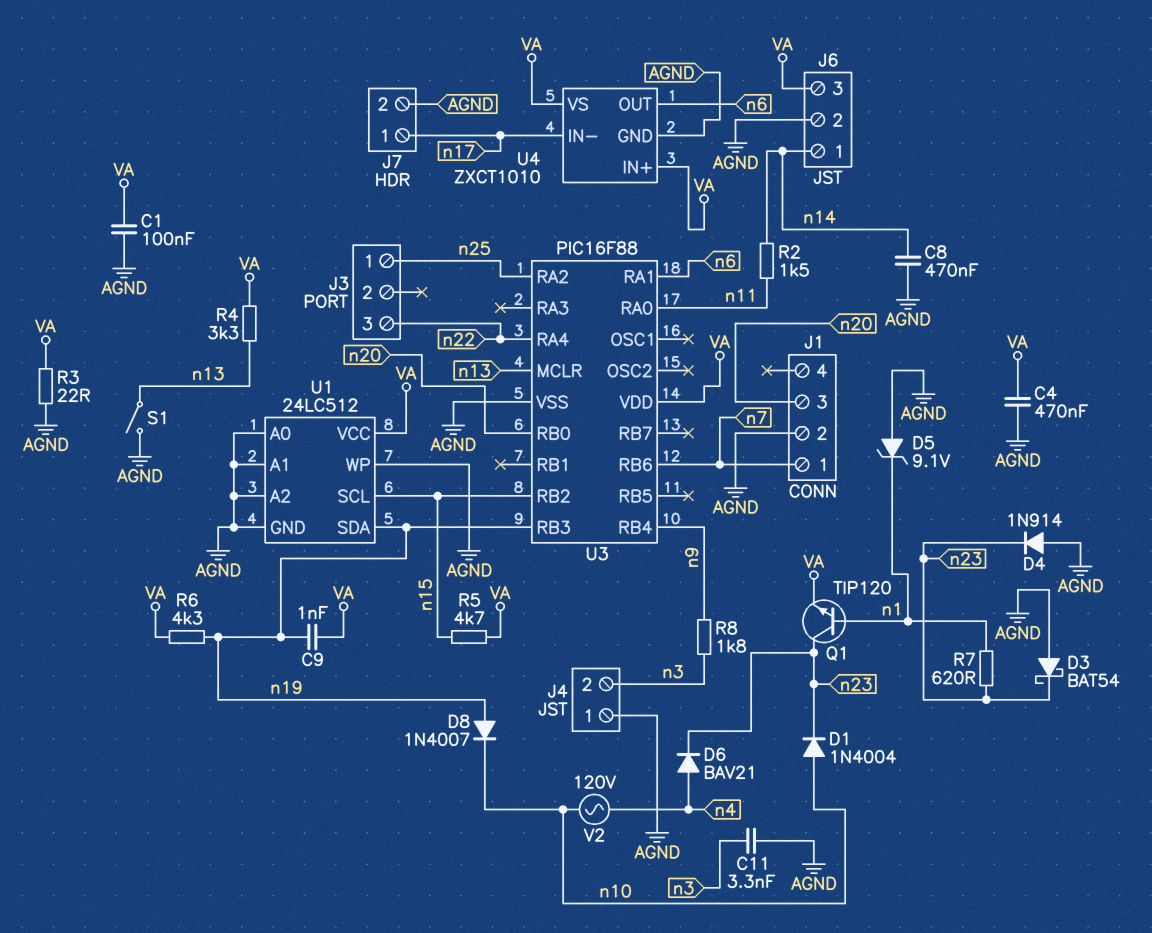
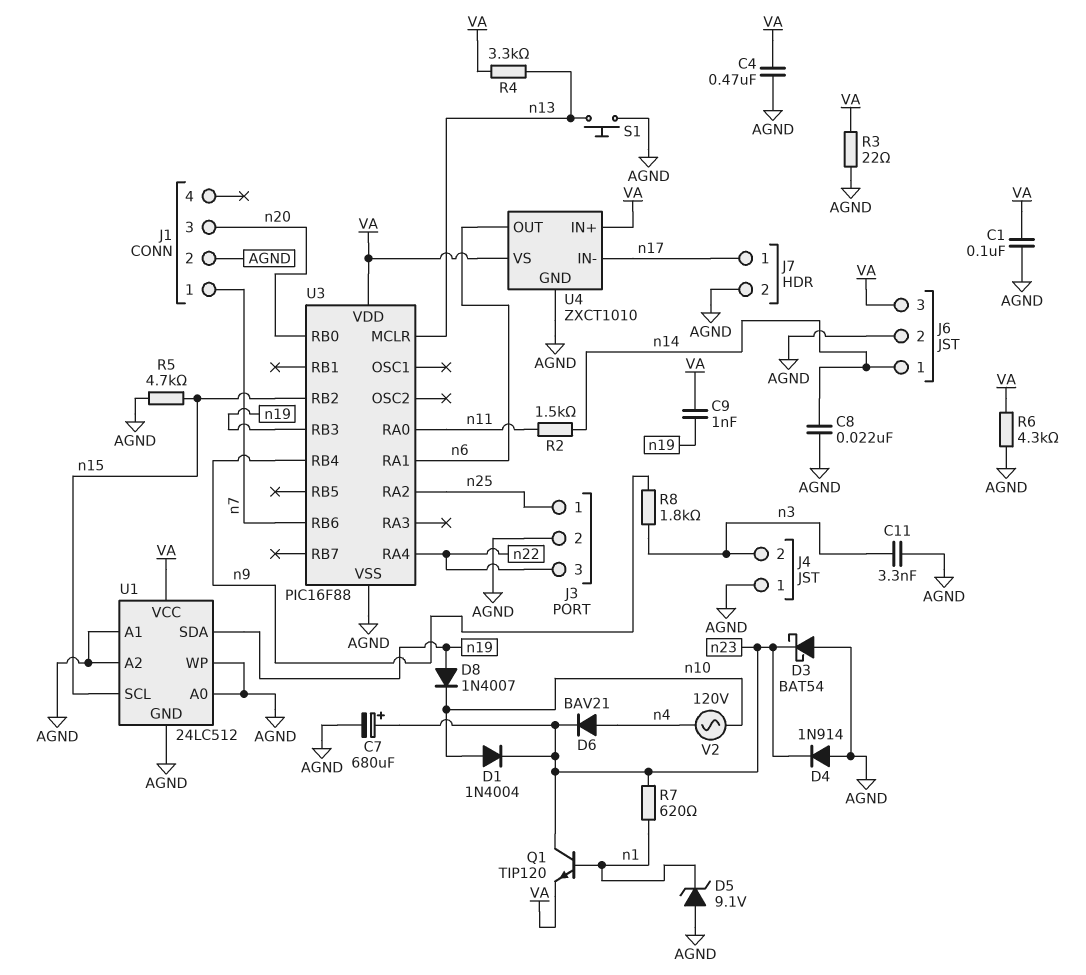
C7: none -> 680uF (plus n23, minus AGND)
C8: 470nF (AGND, n14) -> 22nF (AGND, n14)
J3 pin 2: none -> AGND
R5: 4.7k (VA, n15) -> 4.7k (AGND, n15)
R6: 4.3k (VA, n19) -> 4.3k (AGND, VA)
S1: switch (AGND, n13) -> button (AGND, n13)

